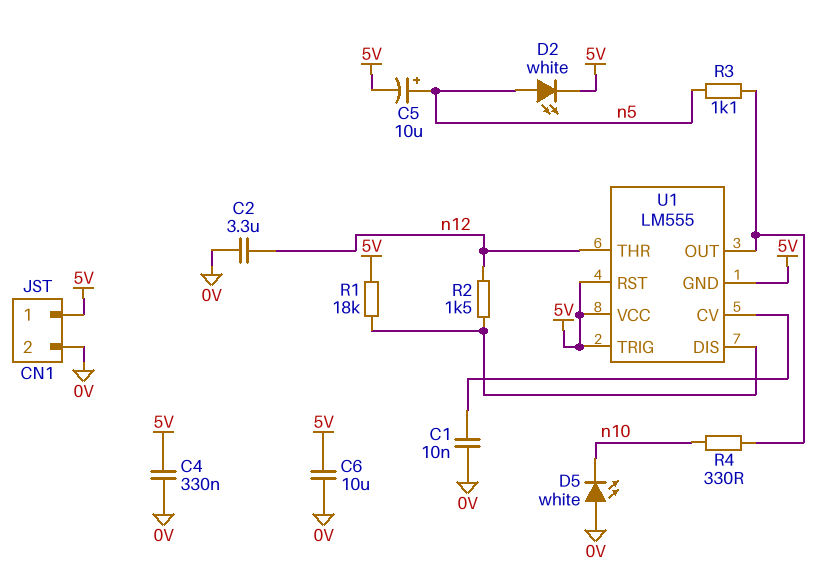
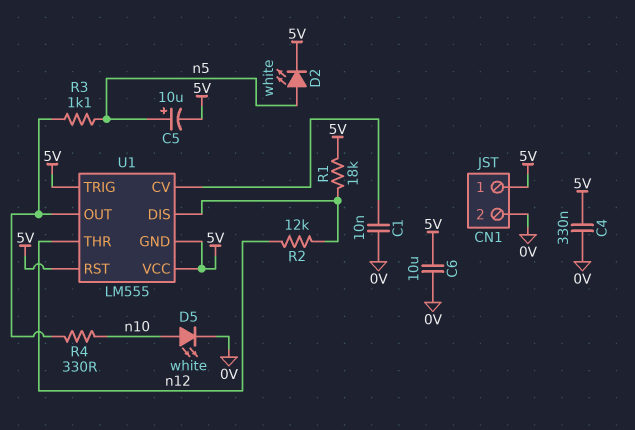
C2: 3.3uF (0V, n12) -> none
D5: LED white (A 0V, K n10) -> LED white (A n10, K 0V)
R2: 1.5k (U1/DIS, n12) -> 12k (U1/DIS, n12)

